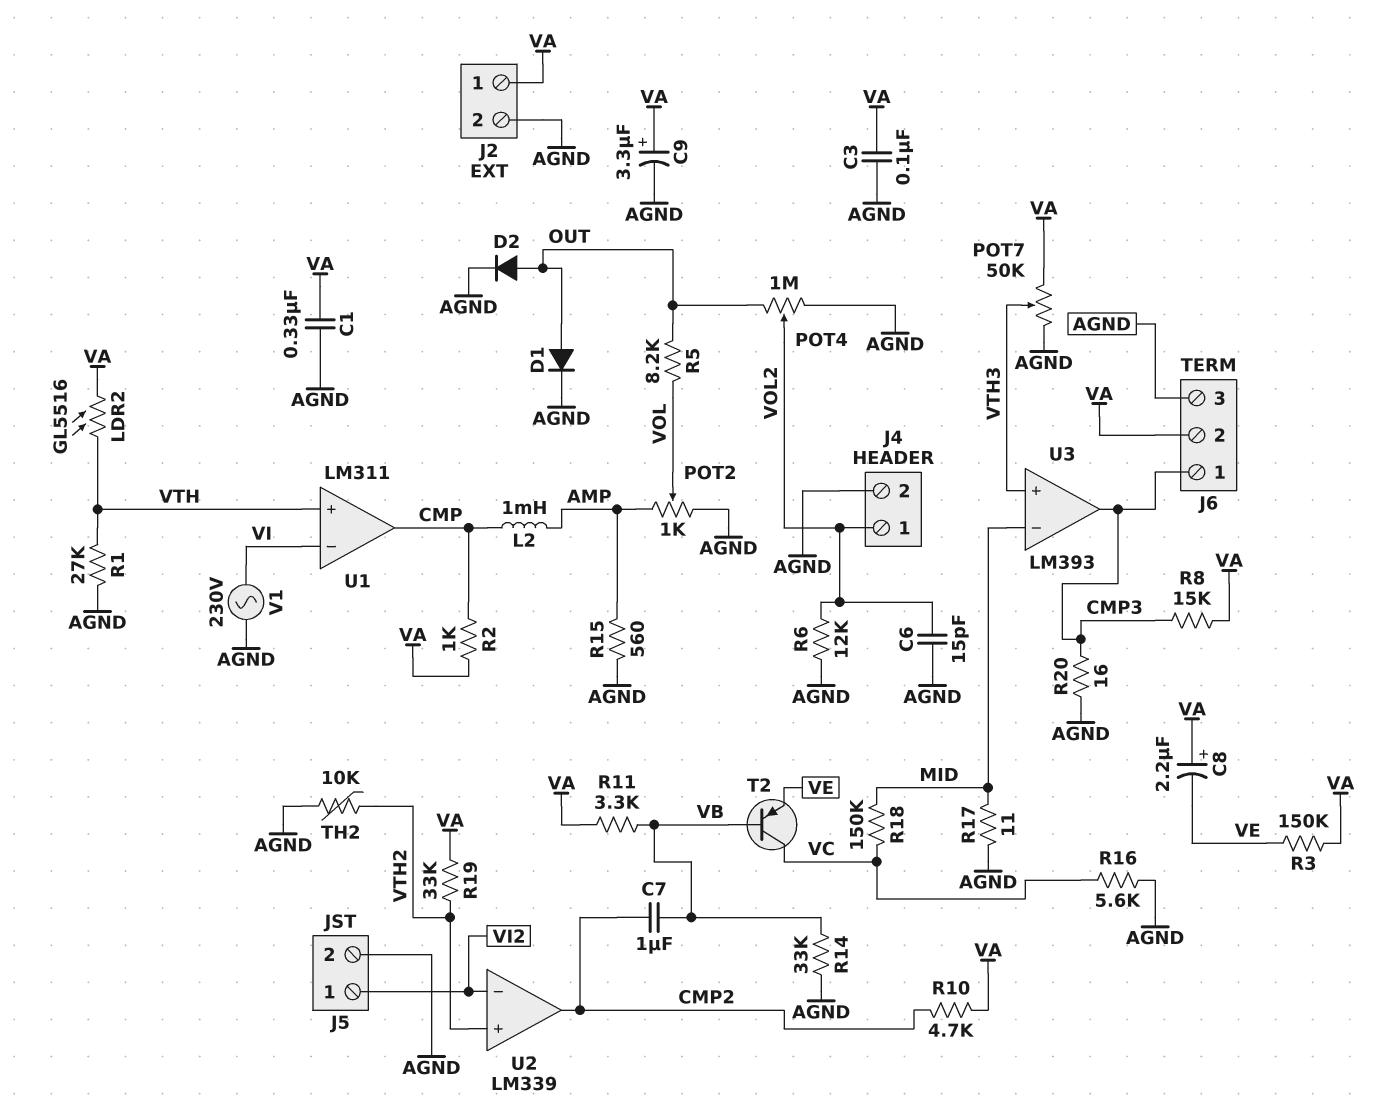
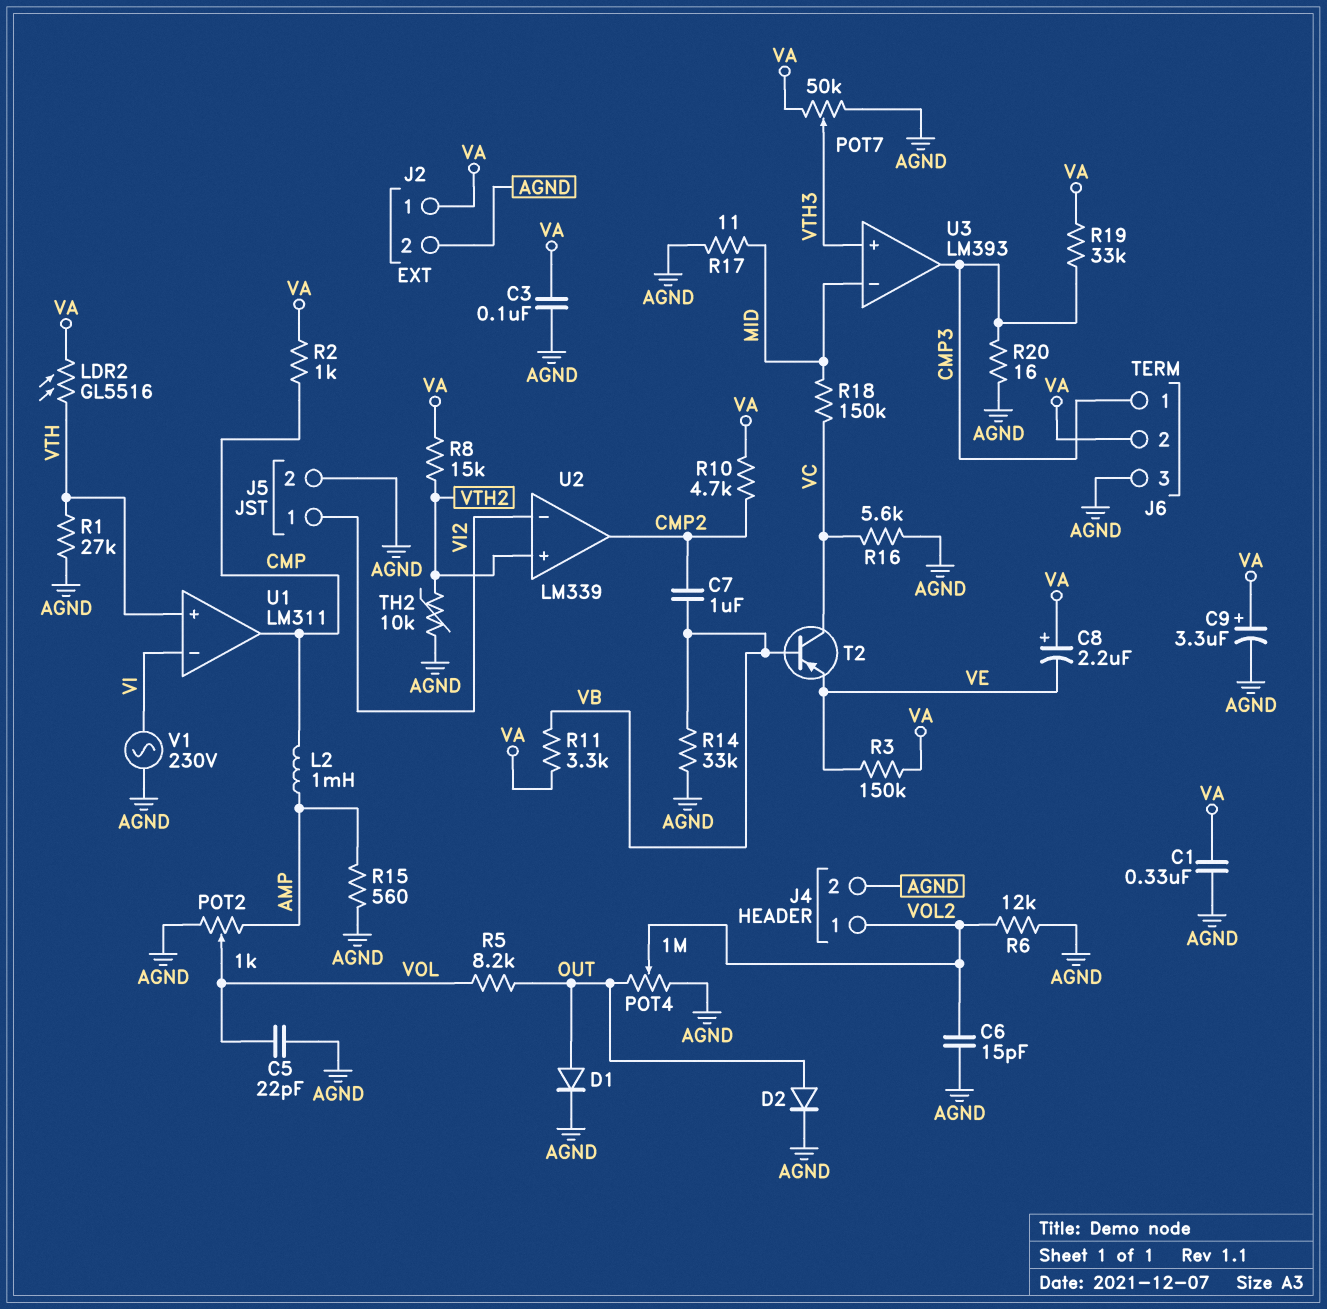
C5: none -> 22pF (AGND, VOL)
R8: 15k (CMP3, VA) -> 15k (VA, VTH2)
R19: 33k (VA, VTH2) -> 33k (CMP3, VA)

